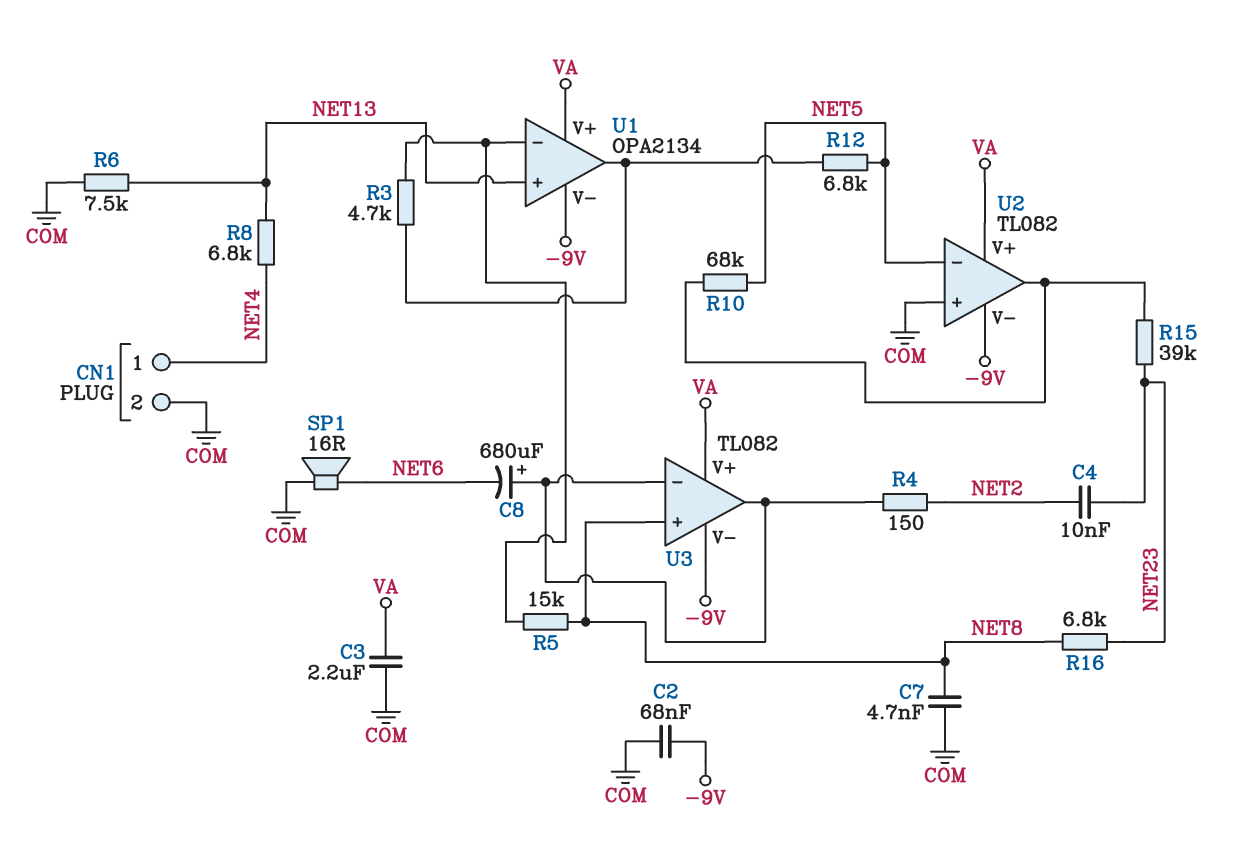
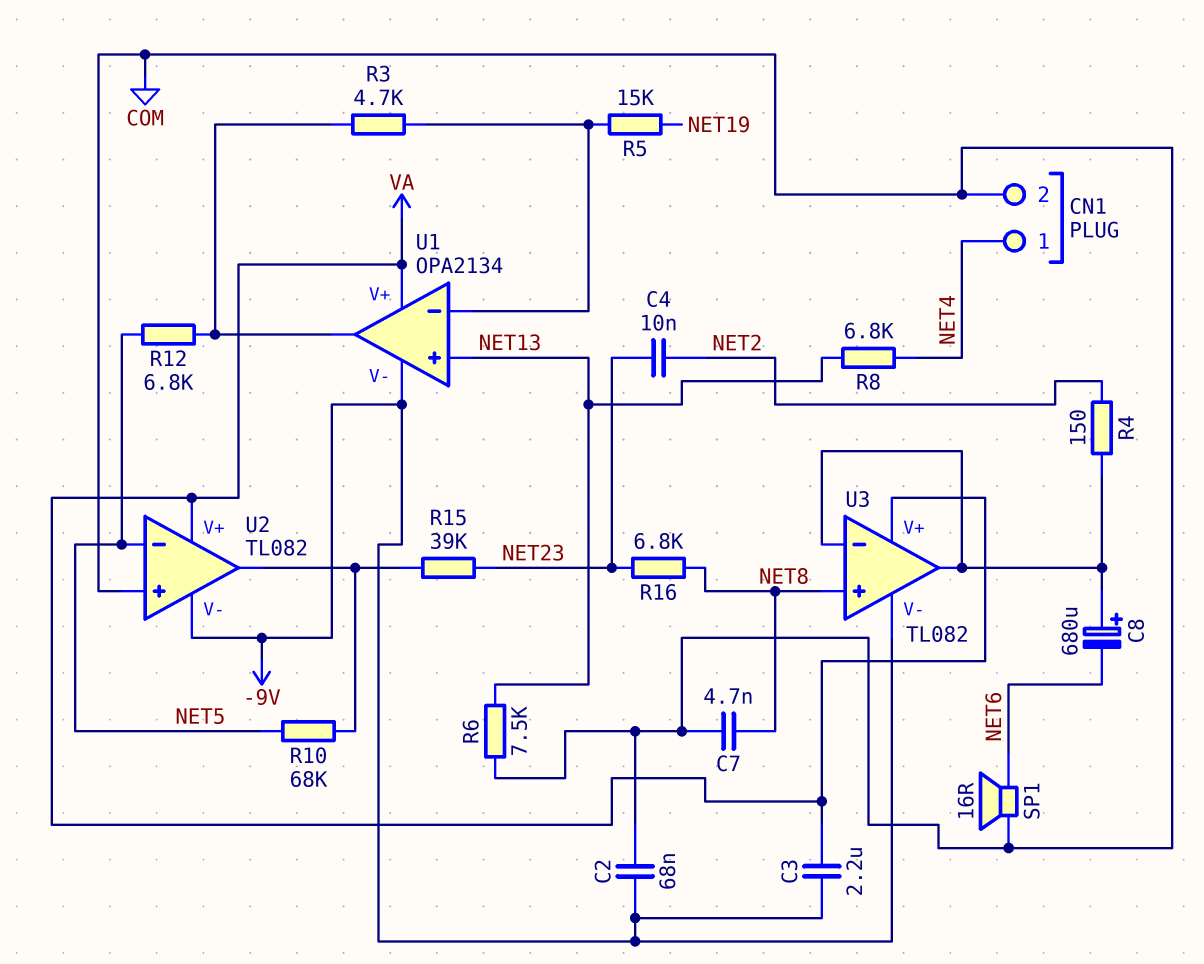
C3: 2.2uF (COM, VA) -> 2.2uF (-9V, VA)
R5: 15k (NET8, U1/in-) -> 15k (NET19, U1/in-)

